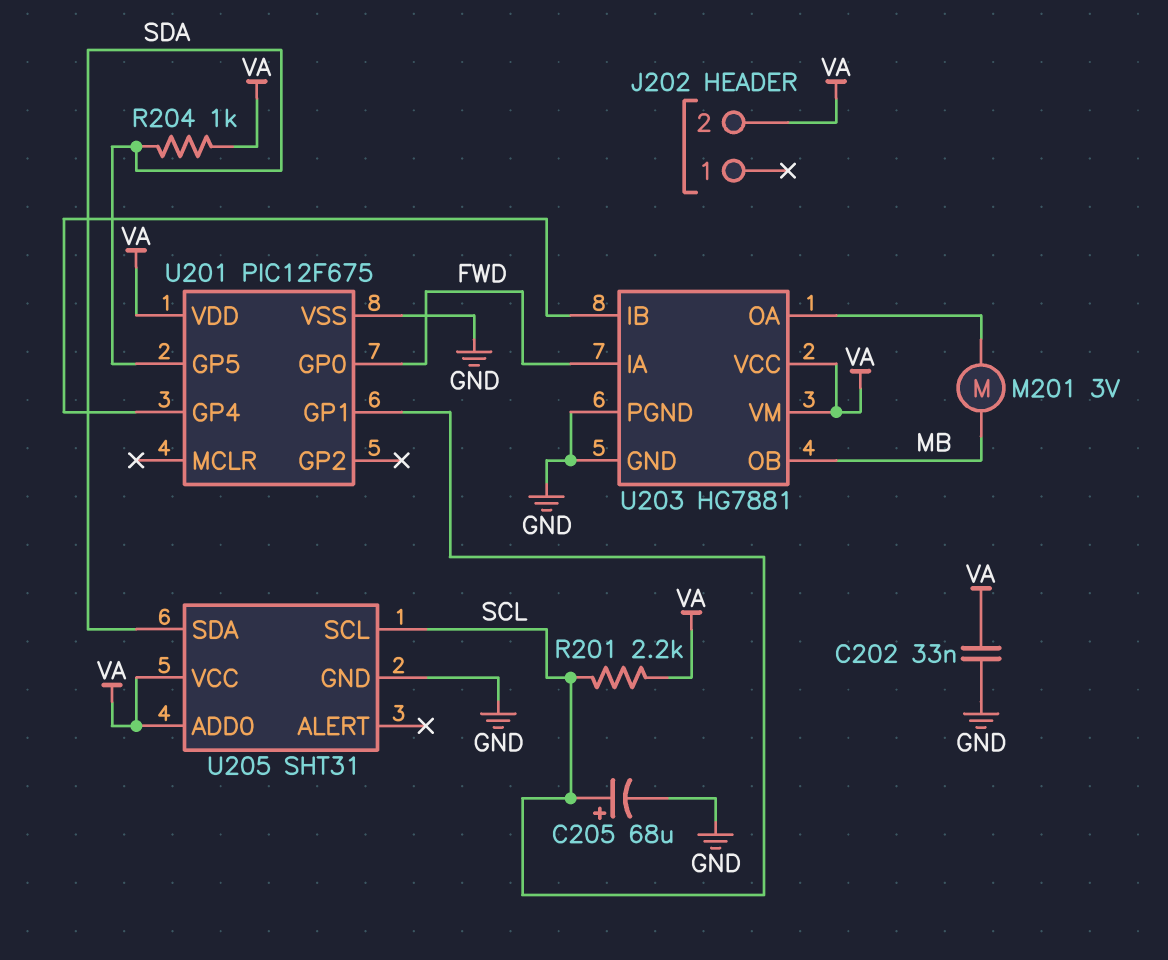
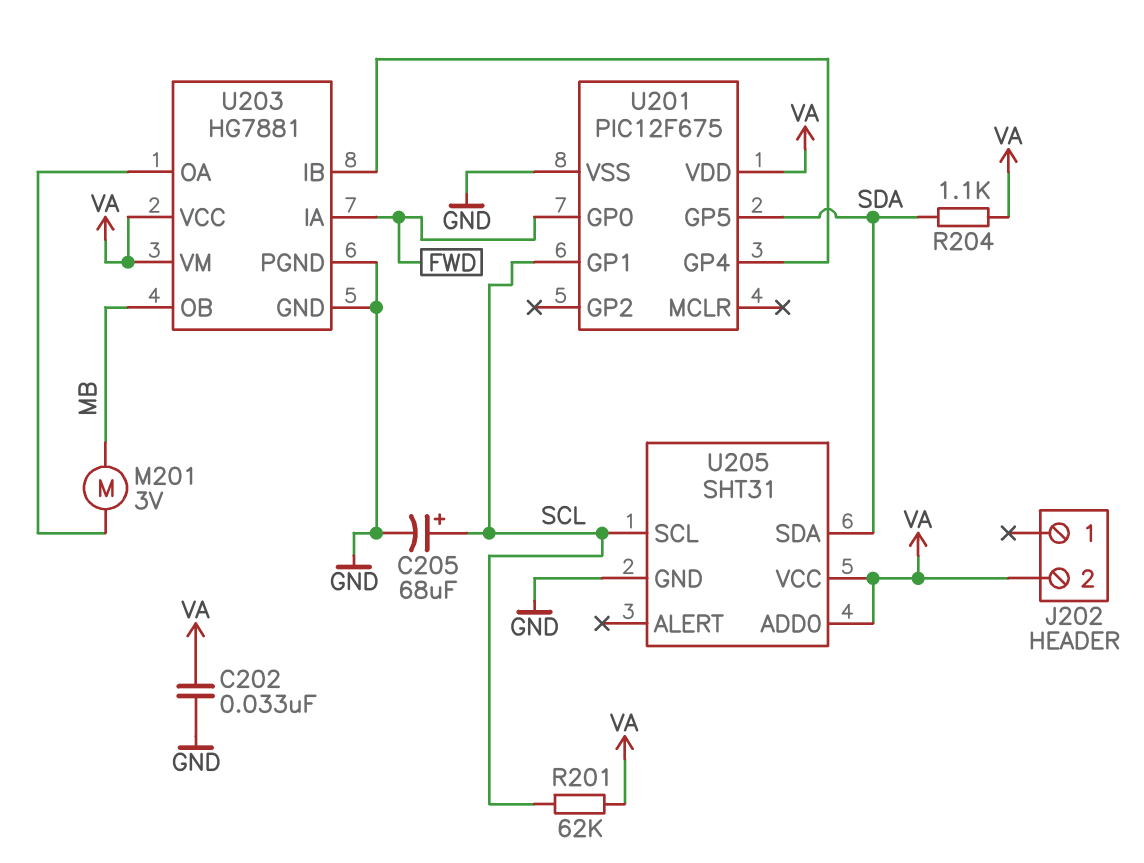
R201: 2.2k (SCL, VA) -> 62k (SCL, VA)
R204: 1k (SDA, VA) -> 1.1k (SDA, VA)

